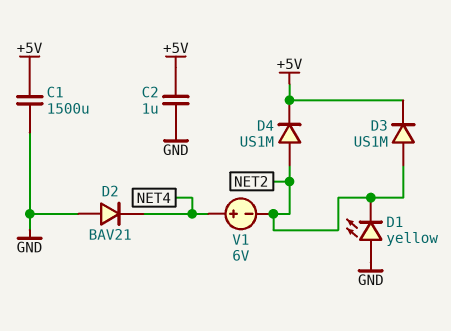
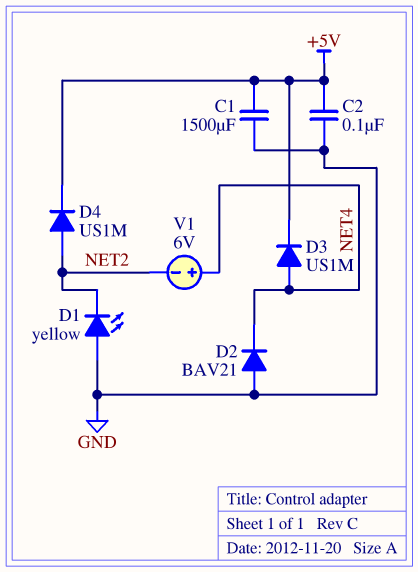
C2: 1uF (+5V, GND) -> 100nF (+5V, GND)
D3: diode US1M (A NET2, K +5V) -> diode US1M (A NET4, K +5V)

